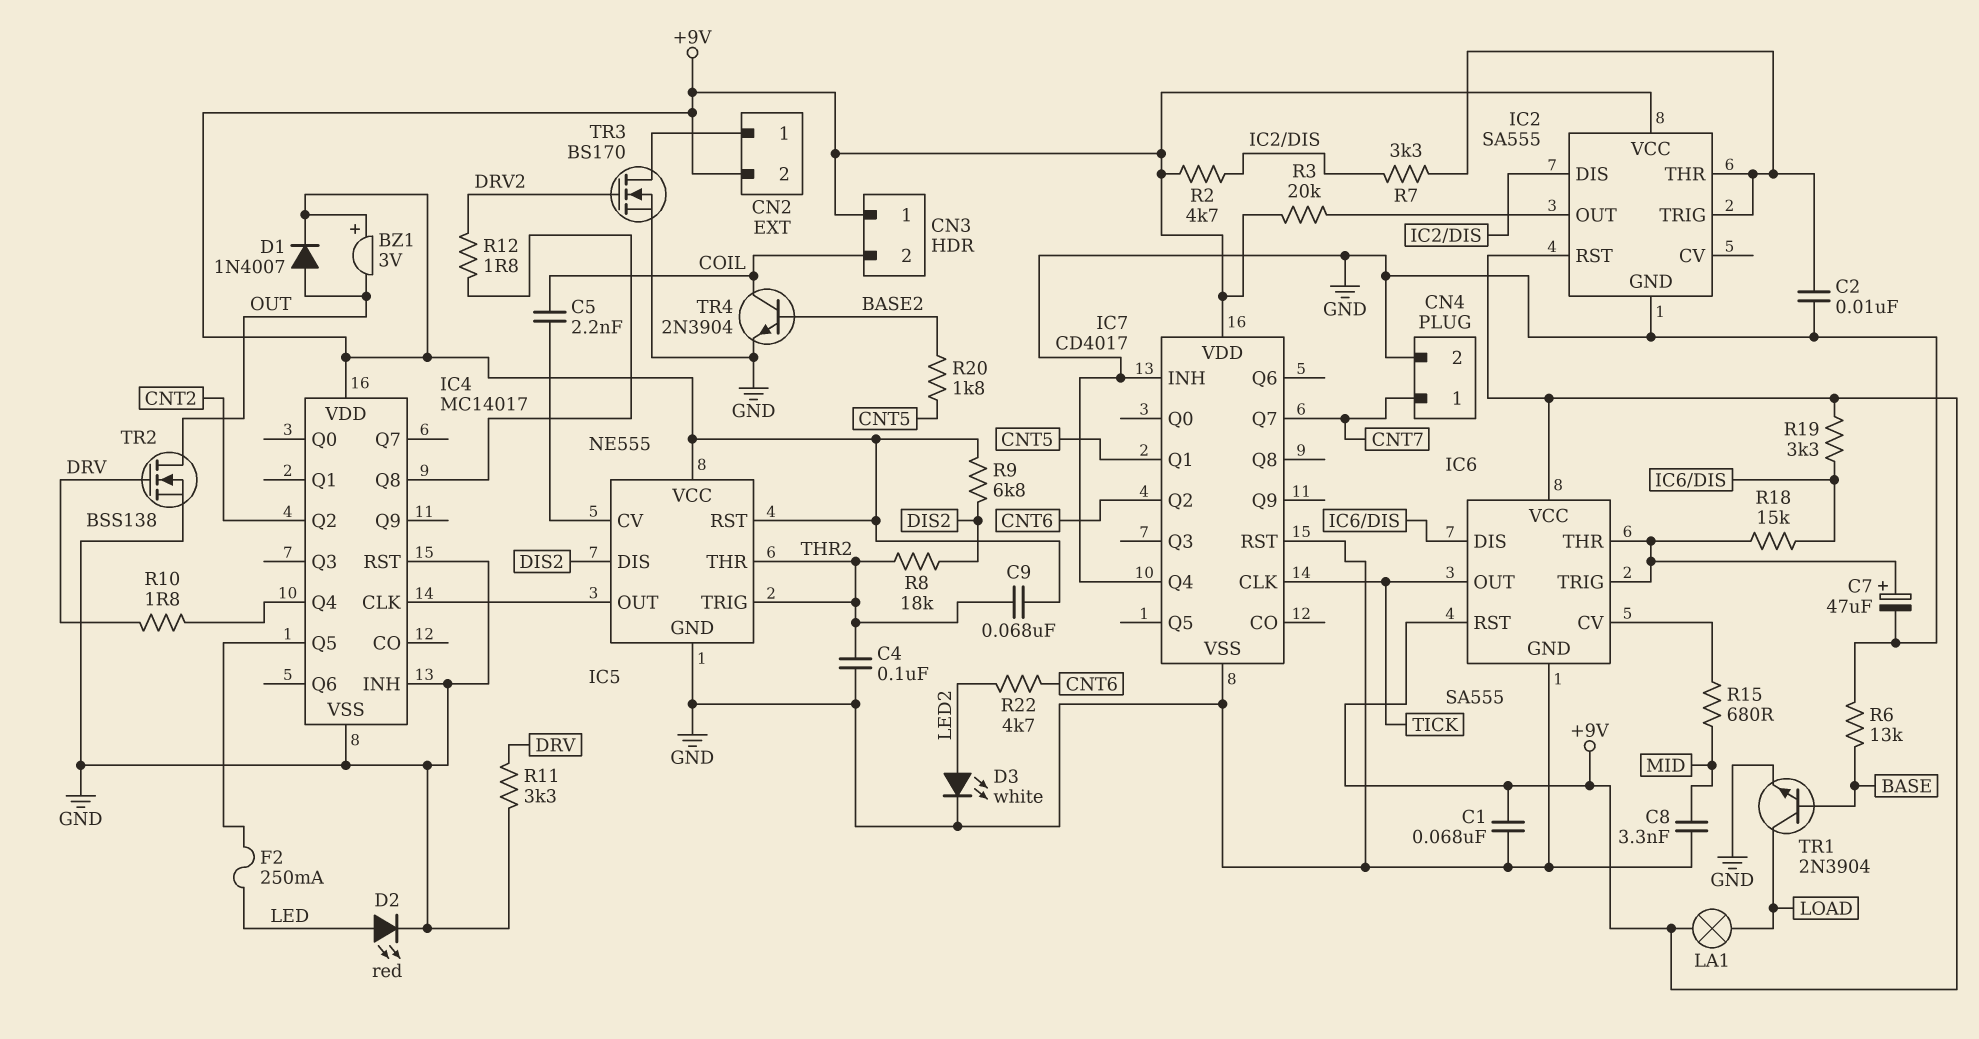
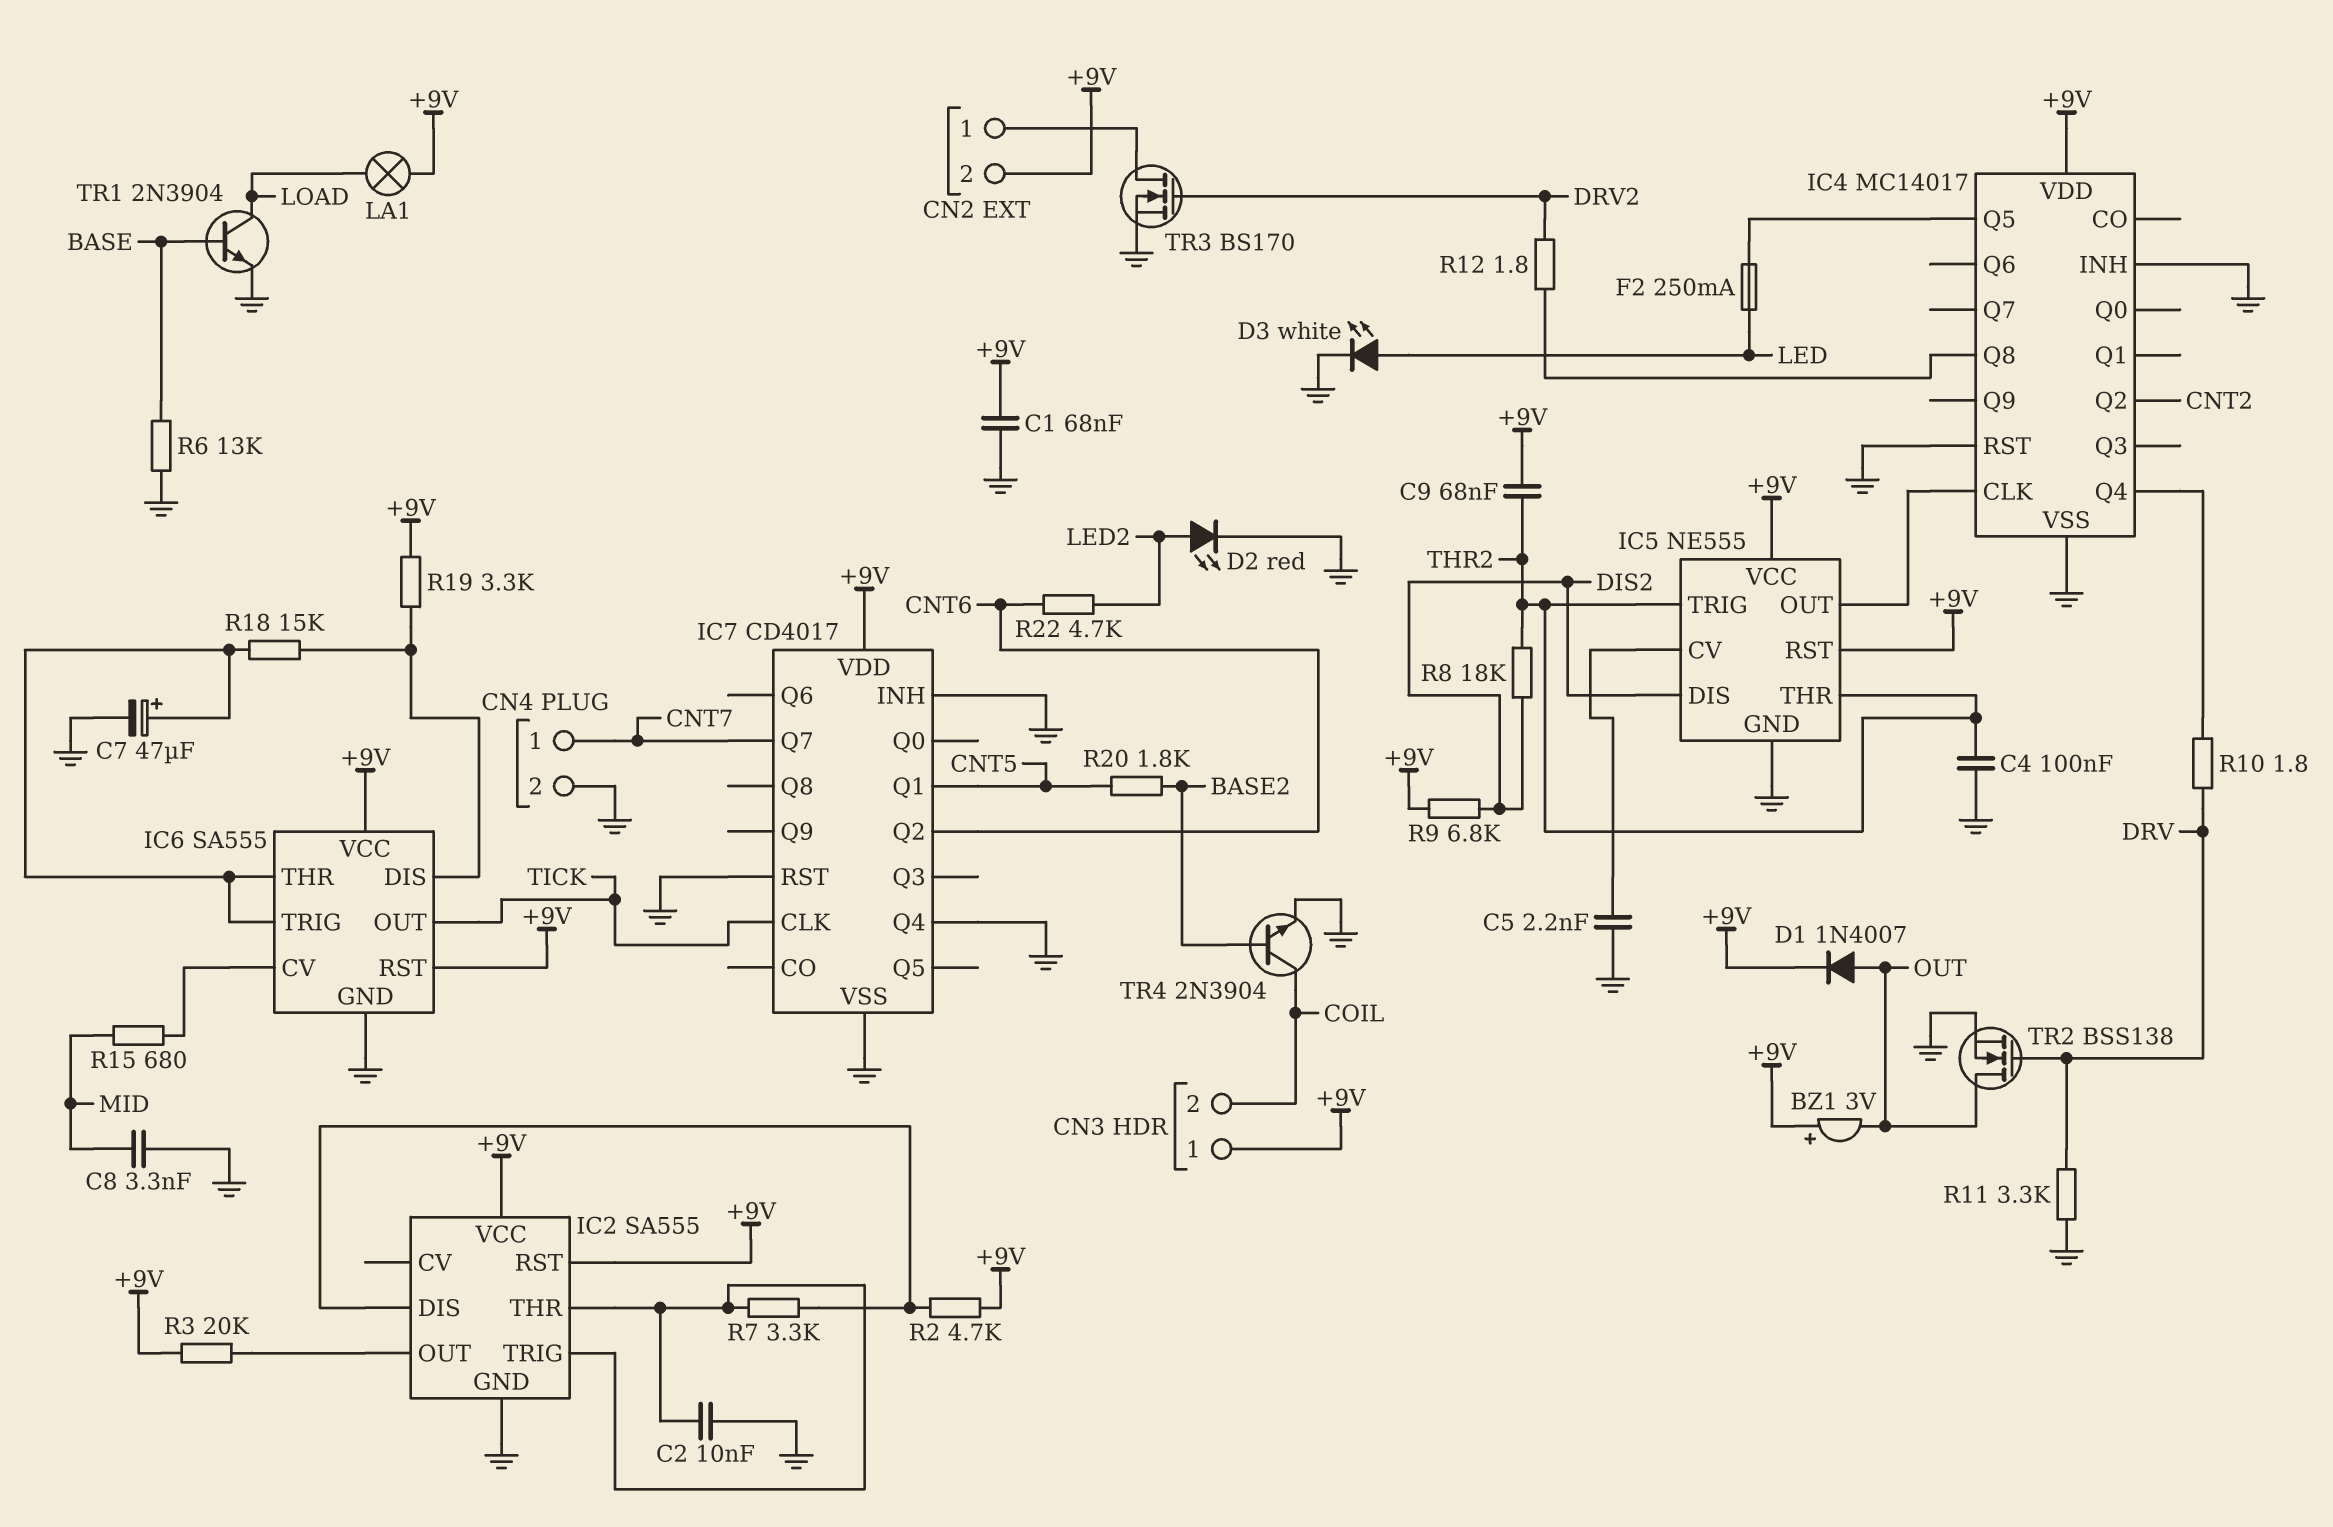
C5: 2.2nF (COIL, IC5/CV) -> 2.2nF (GND, IC5/CV)
D2: LED red (A LED, K GND) -> LED red (A LED2, K GND)
D3: LED white (A LED2, K GND) -> LED white (A LED, K GND)

